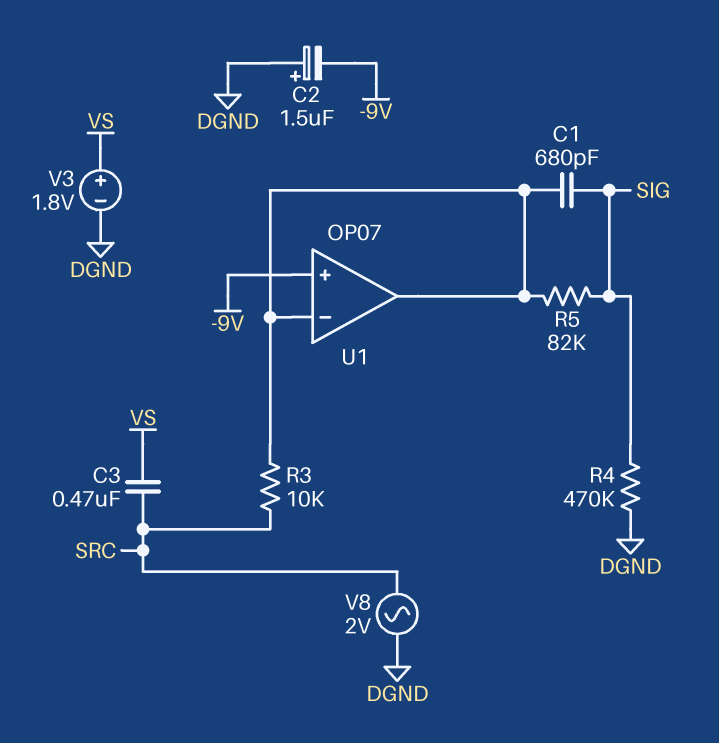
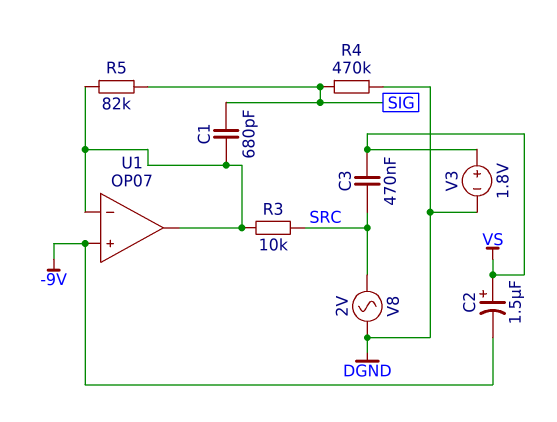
C2: 1.5uF (plus DGND, minus -9V) -> 1.5uF (plus VS, minus -9V)

